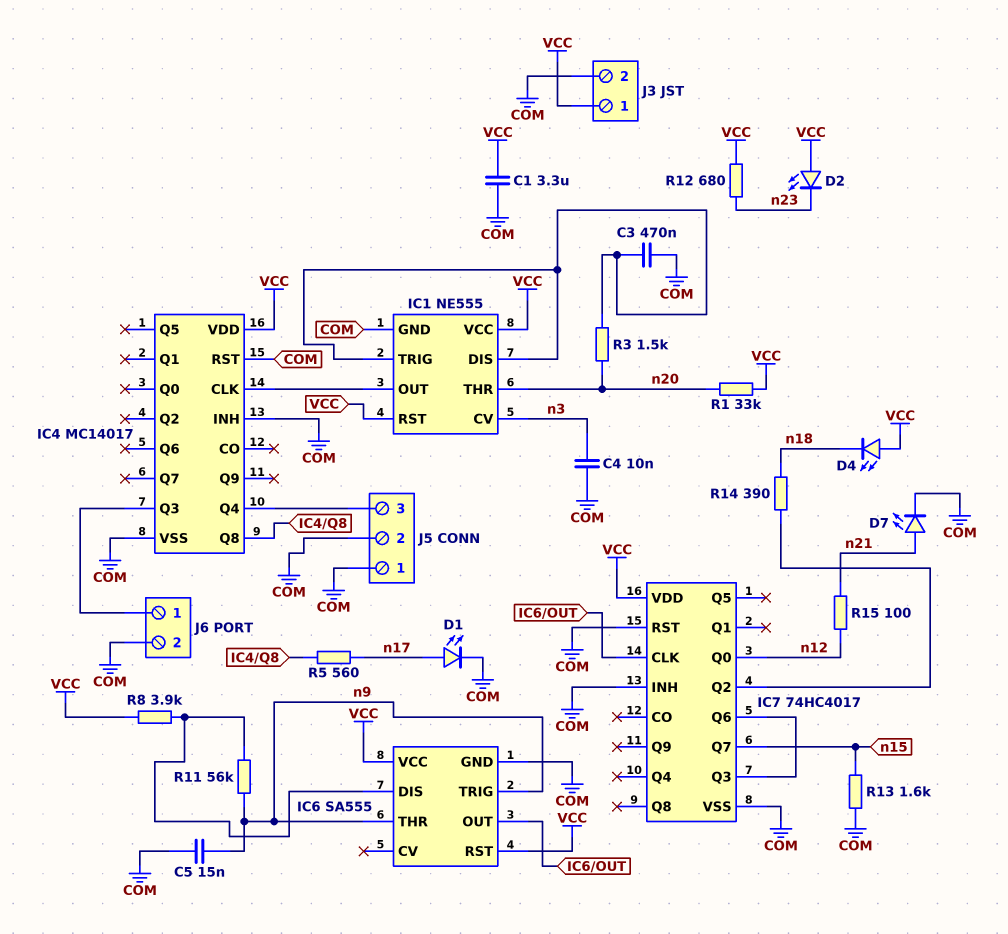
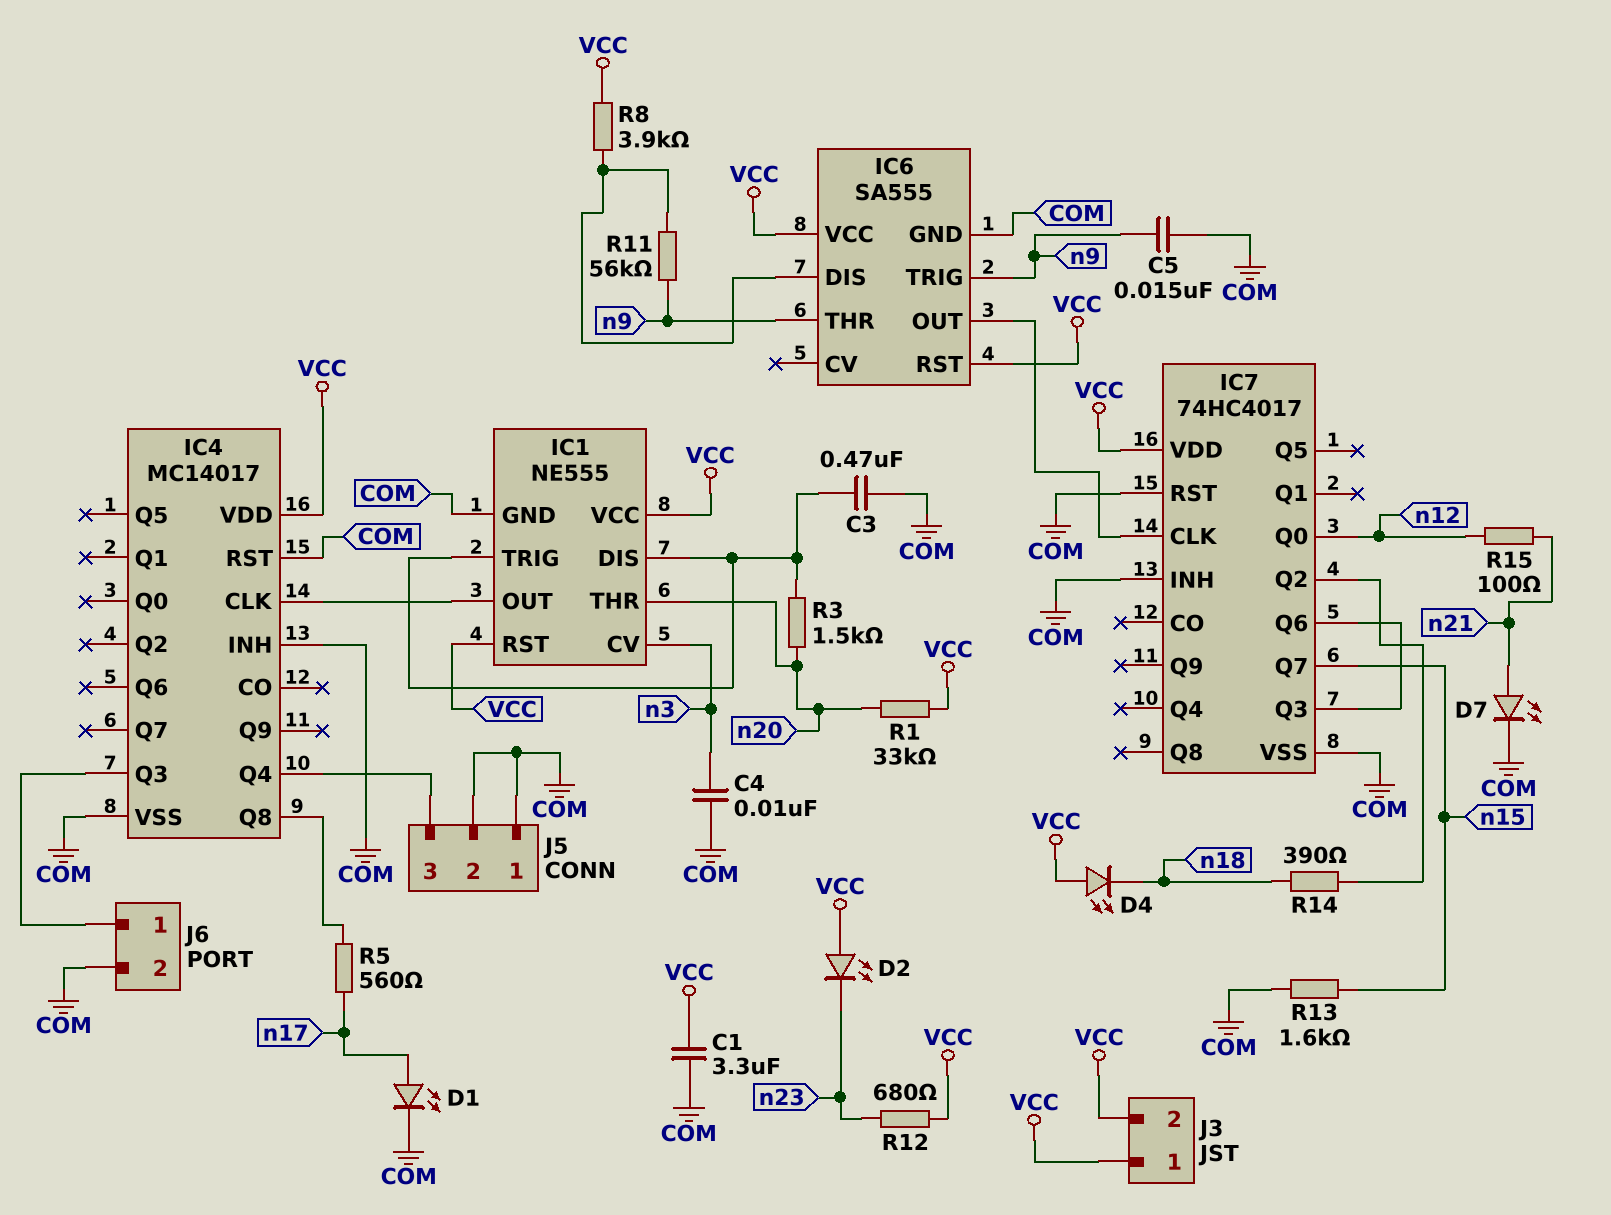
J3 pin 2: COM -> VCC

